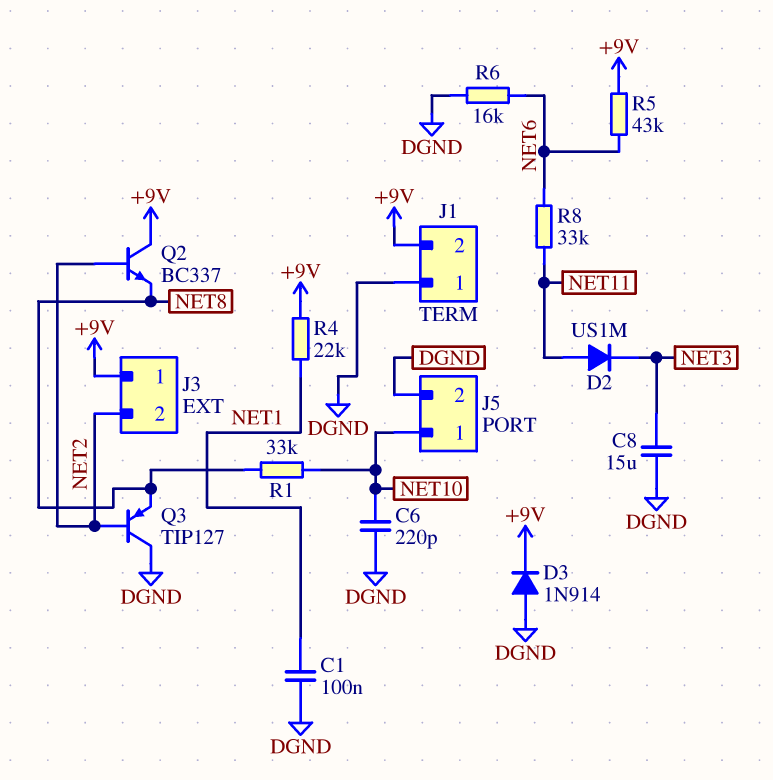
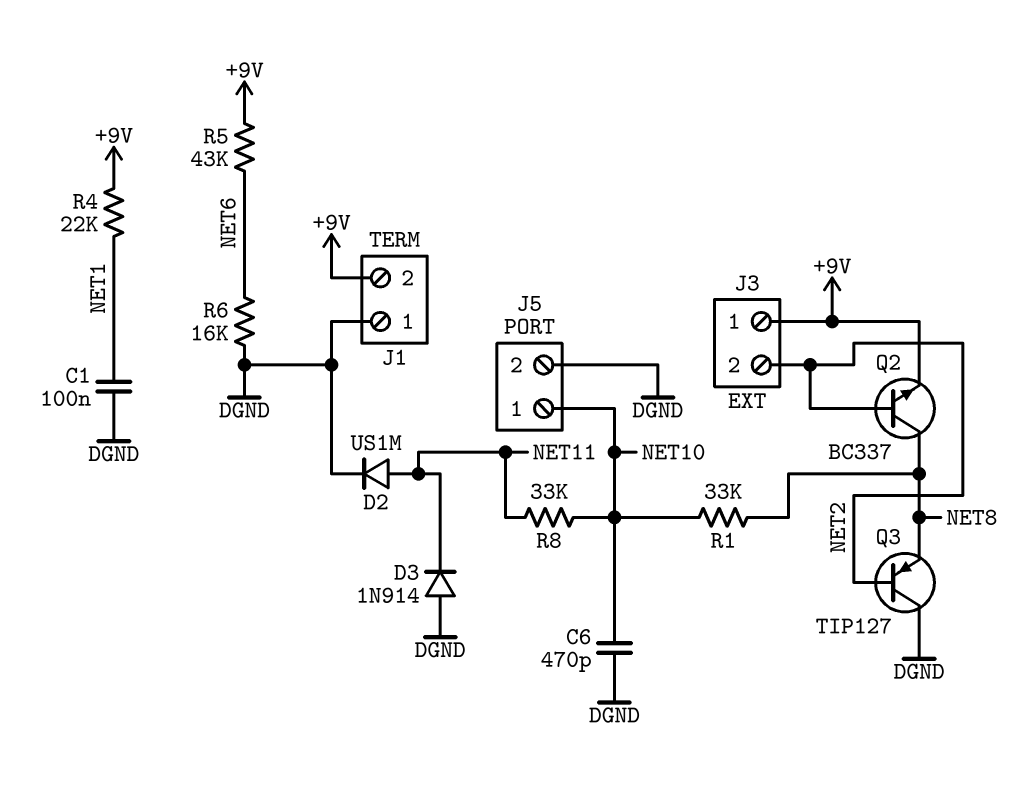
C6: 220pF (DGND, NET10) -> 470pF (DGND, NET10)
C8: 15uF (DGND, NET3) -> none
D2: diode US1M (A NET11, K NET3) -> diode US1M (A NET11, K DGND)
D3: diode 1N914 (A DGND, K +9V) -> diode 1N914 (A DGND, K NET11)
Q2: NPN BC337 (B NET2, C +9V, E NET8) -> NPN BC337 (B NET2, C NET8, E +9V)
R8: 33k (NET6, NET11) -> 33k (NET10, NET11)

